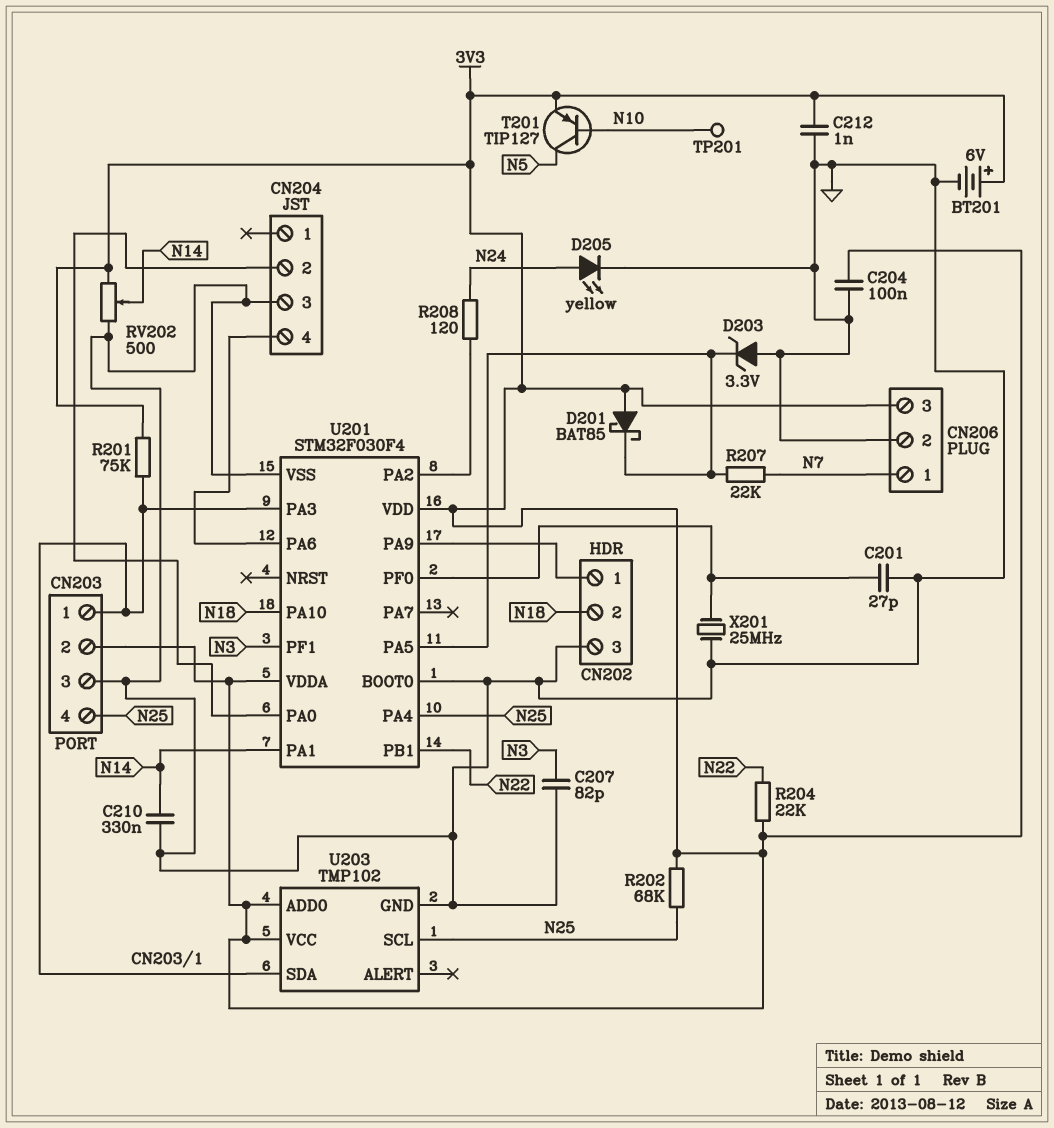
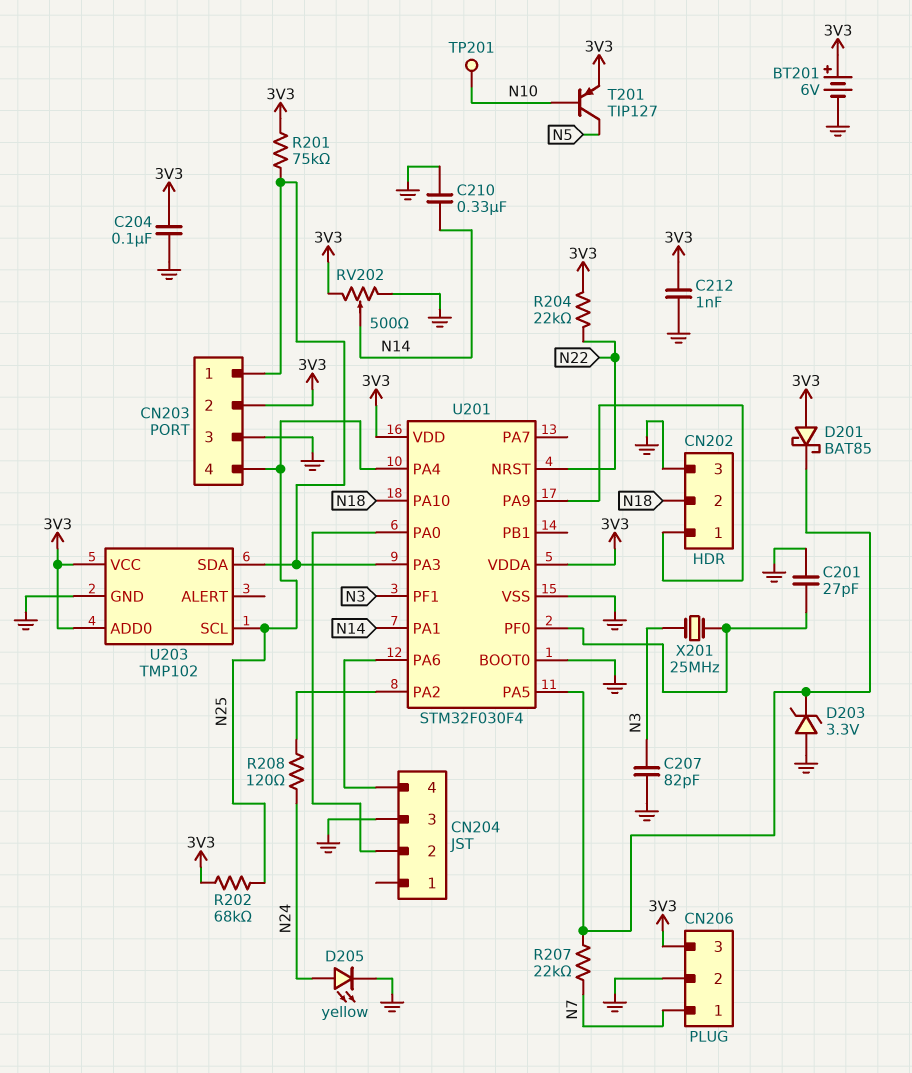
U201 pin NRST: none -> N22
U201 pin PB1: N22 -> none
X201: 25MHz (GND, U201/PF0) -> 25MHz (N3, U201/PF0)

